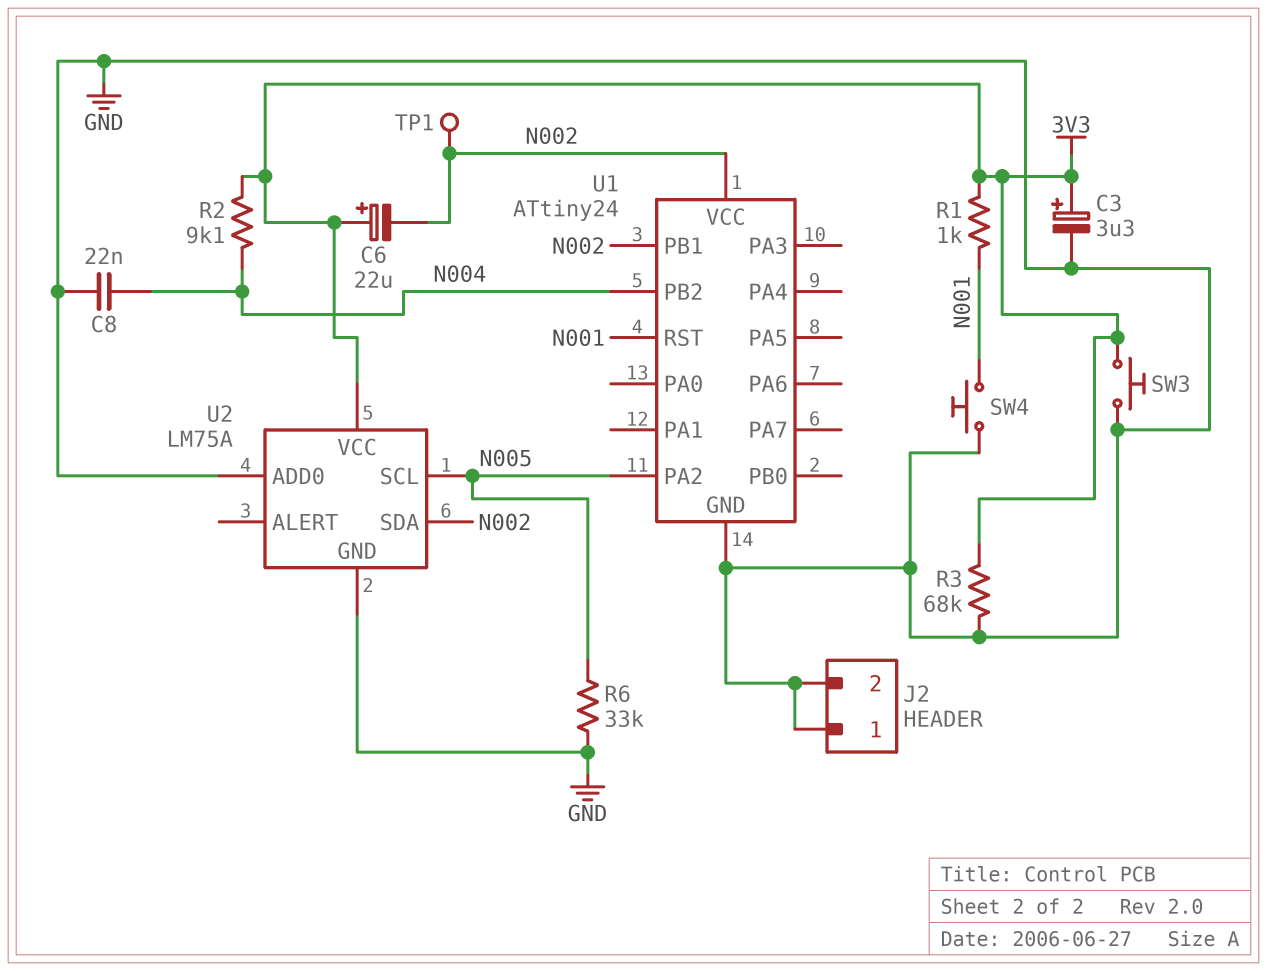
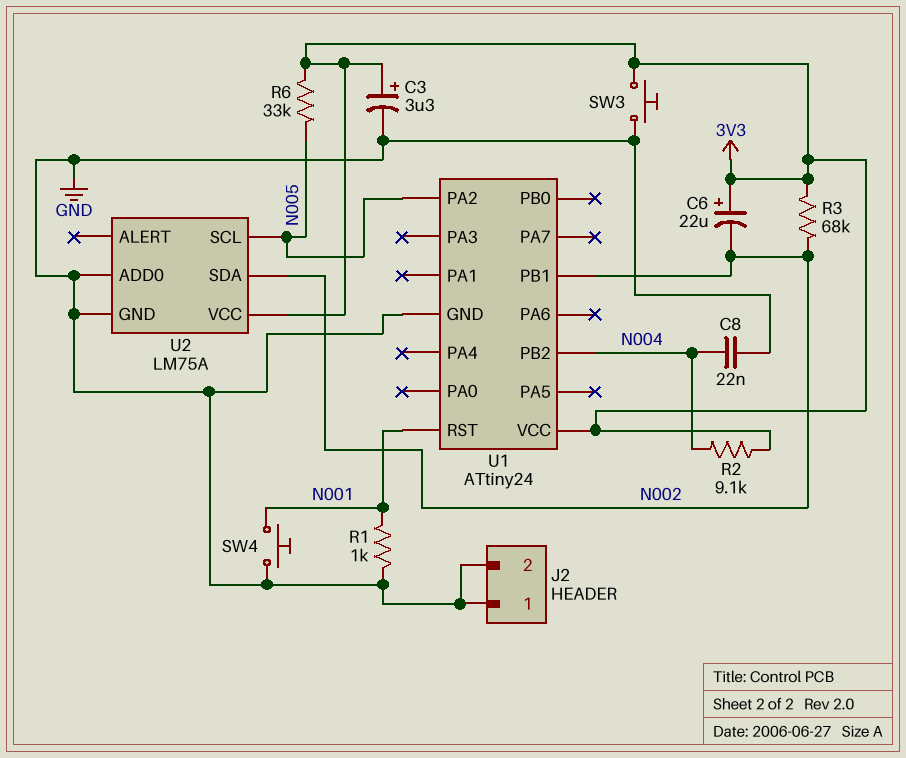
R1: 1k (3V3, N001) -> 1k (GND, N001)
R3: 68k (3V3, GND) -> 68k (3V3, N002)
R6: 33k (GND, N005) -> 33k (3V3, N005)
TP1: test point (N002) -> none
U1 pin VCC: N002 -> 3V3

